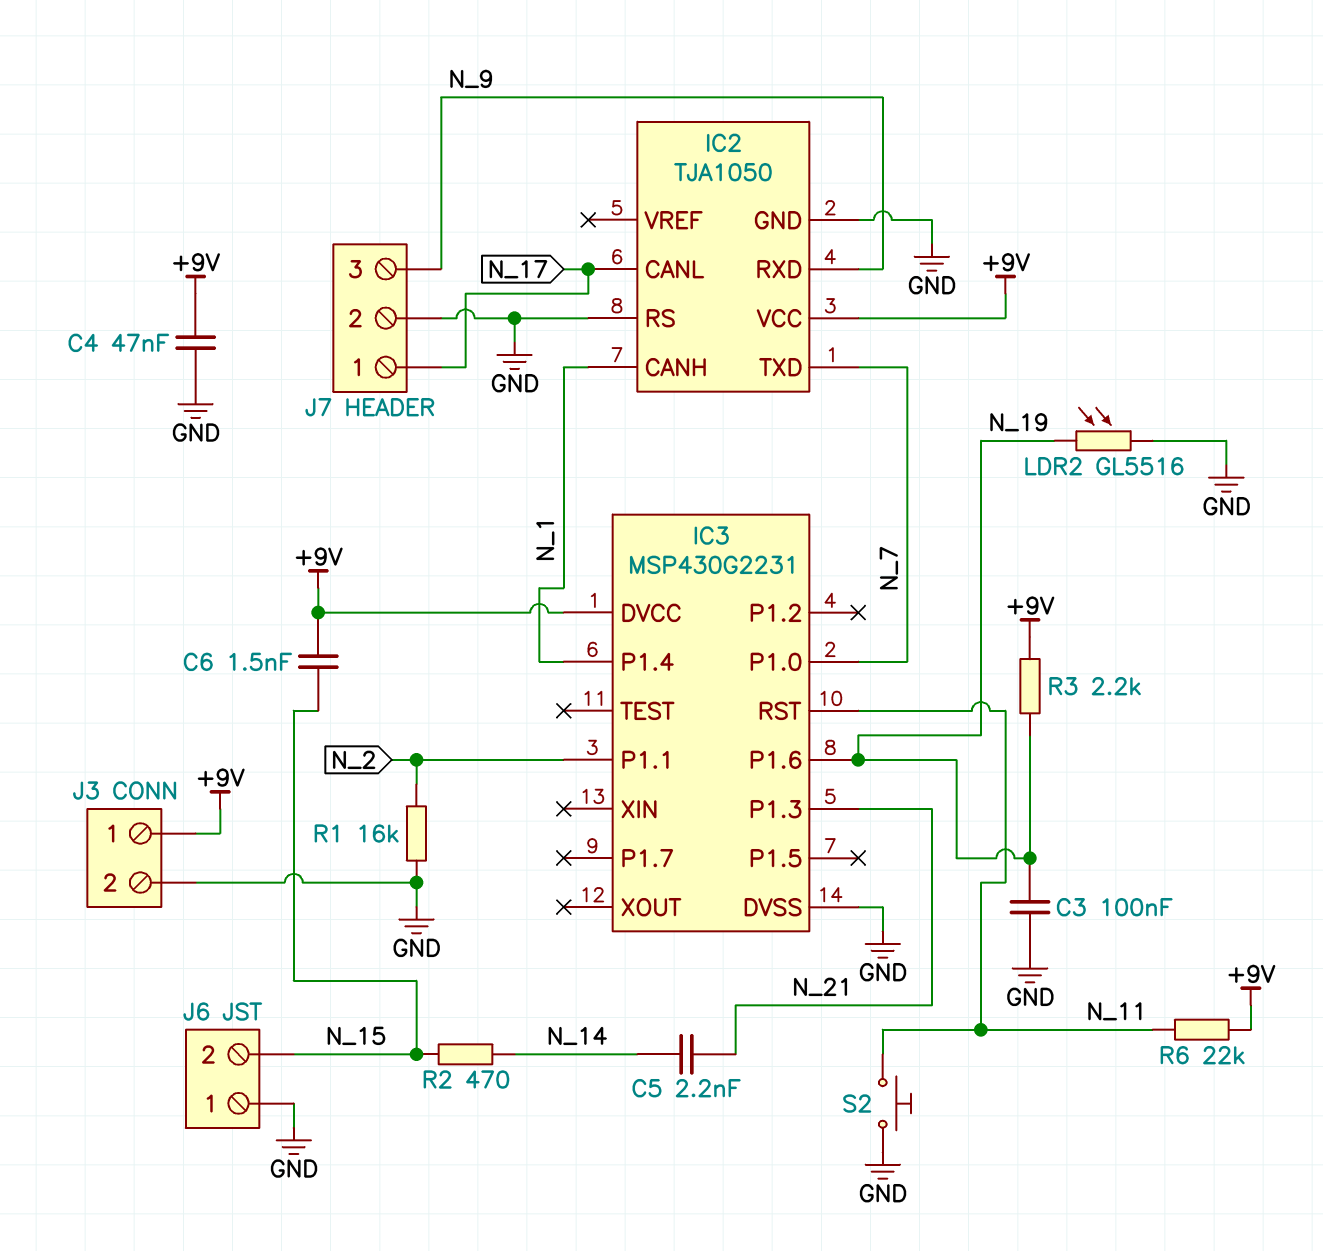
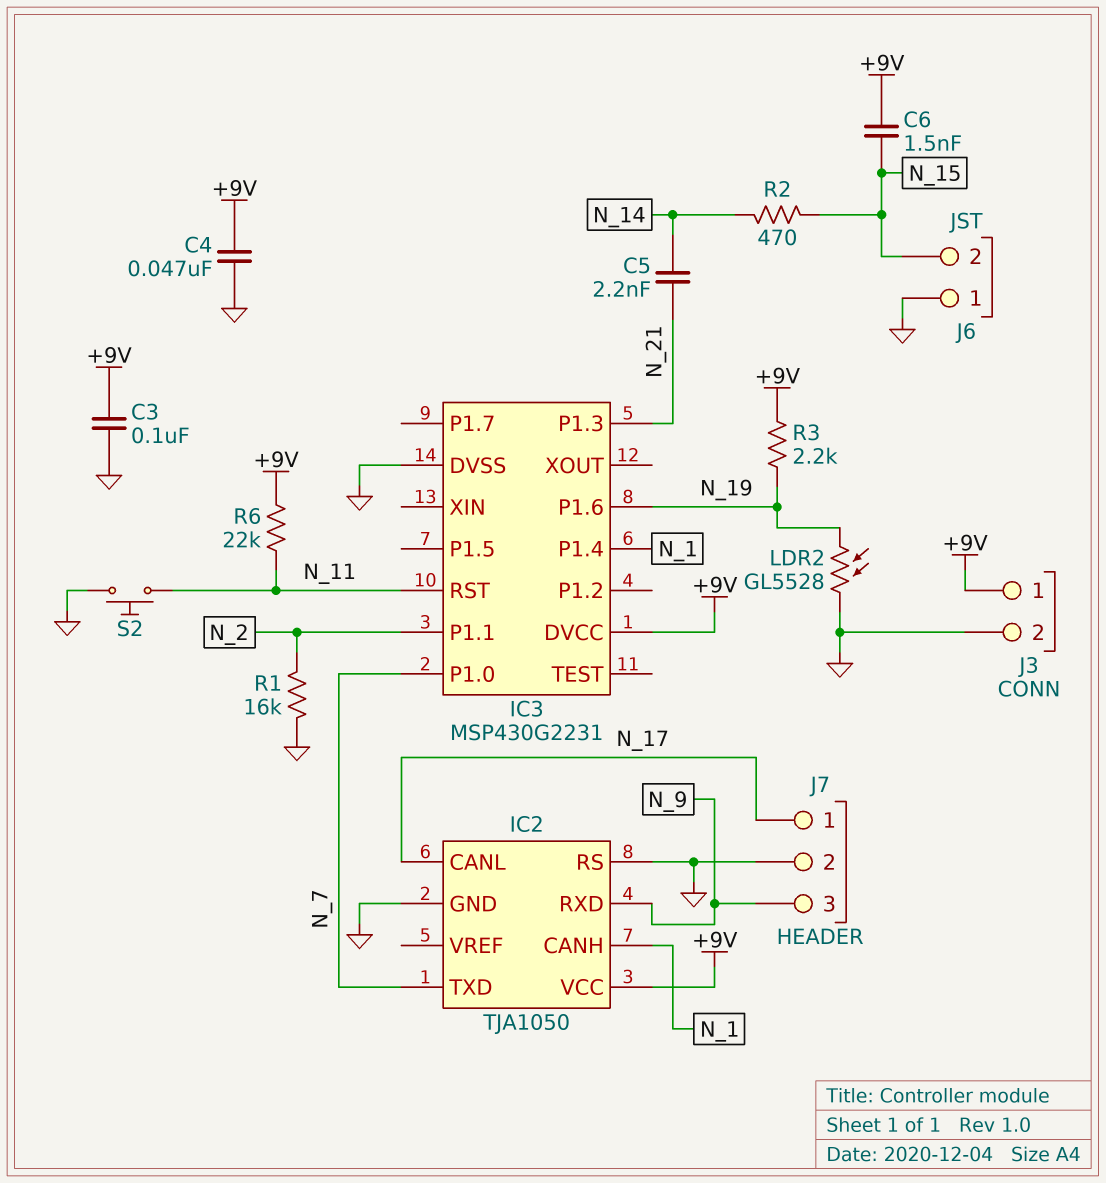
C3: 100nF (GND, N_19) -> 100nF (+9V, GND)
LDR2: GL5516 (GND, N_19) -> GL5528 (GND, N_19)

